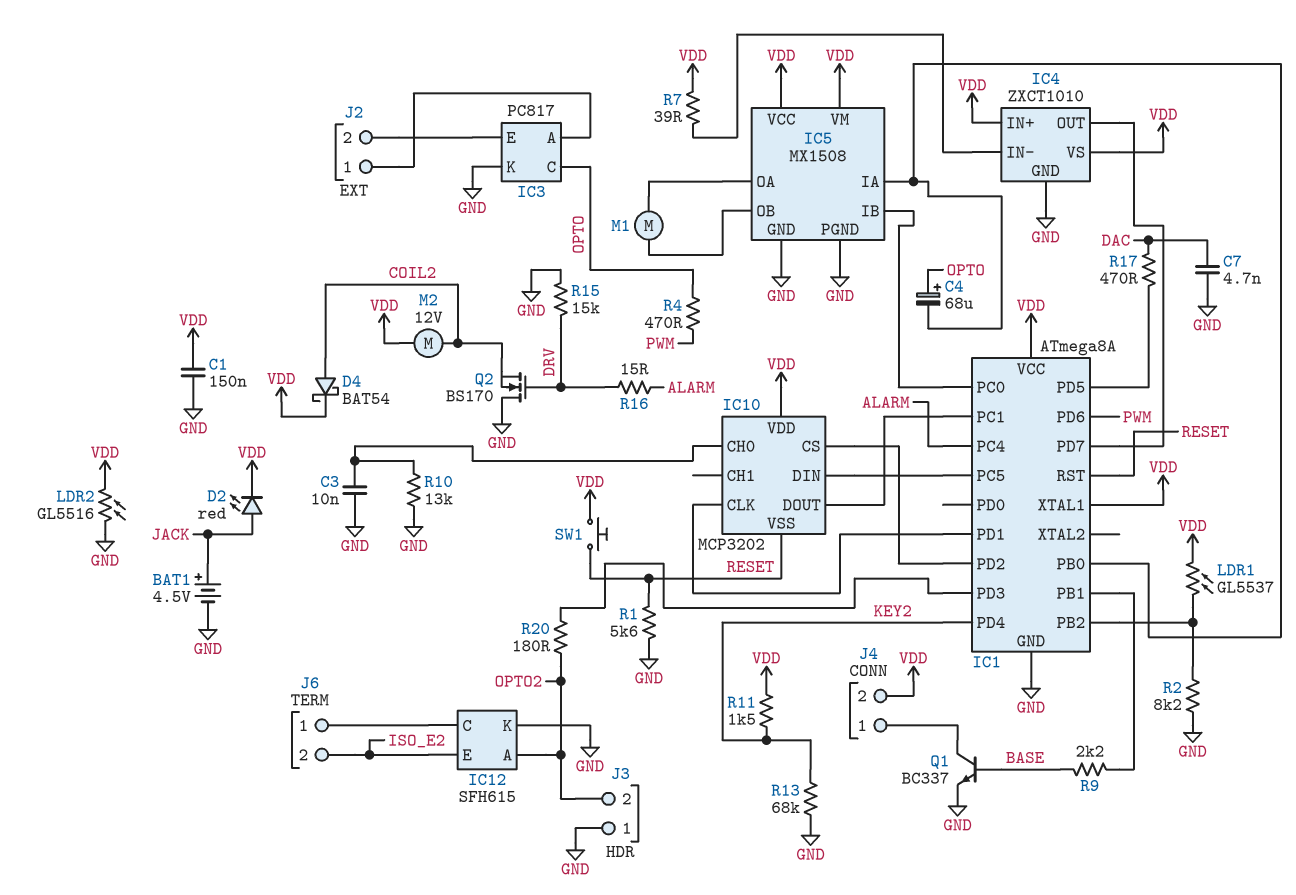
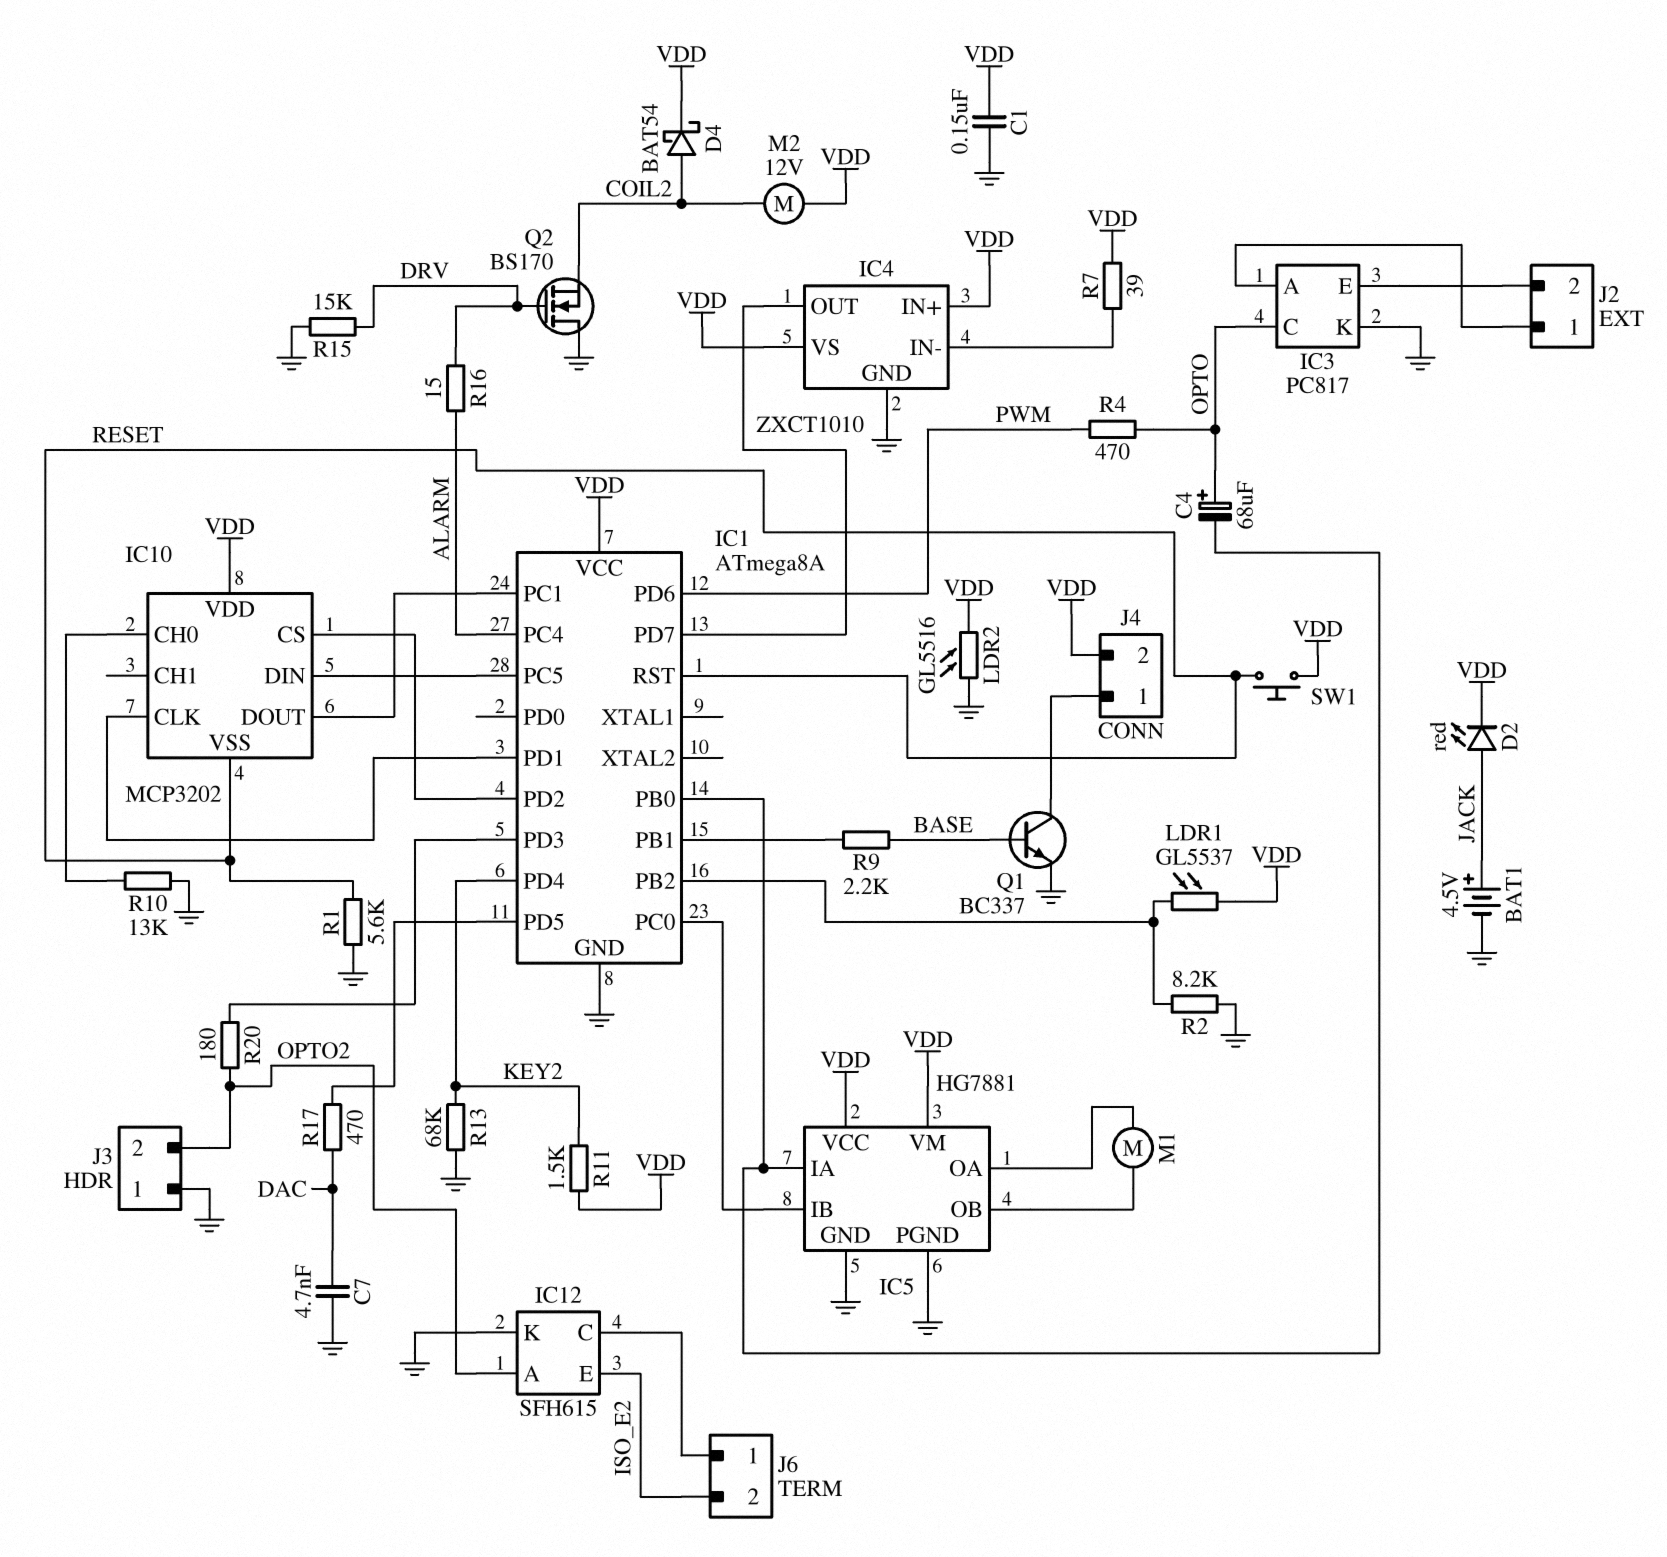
C3: 10nF (GND, IC10/CH0) -> none
IC1 pin XTAL1: VDD -> none
IC5: MX1508 -> HG7881

